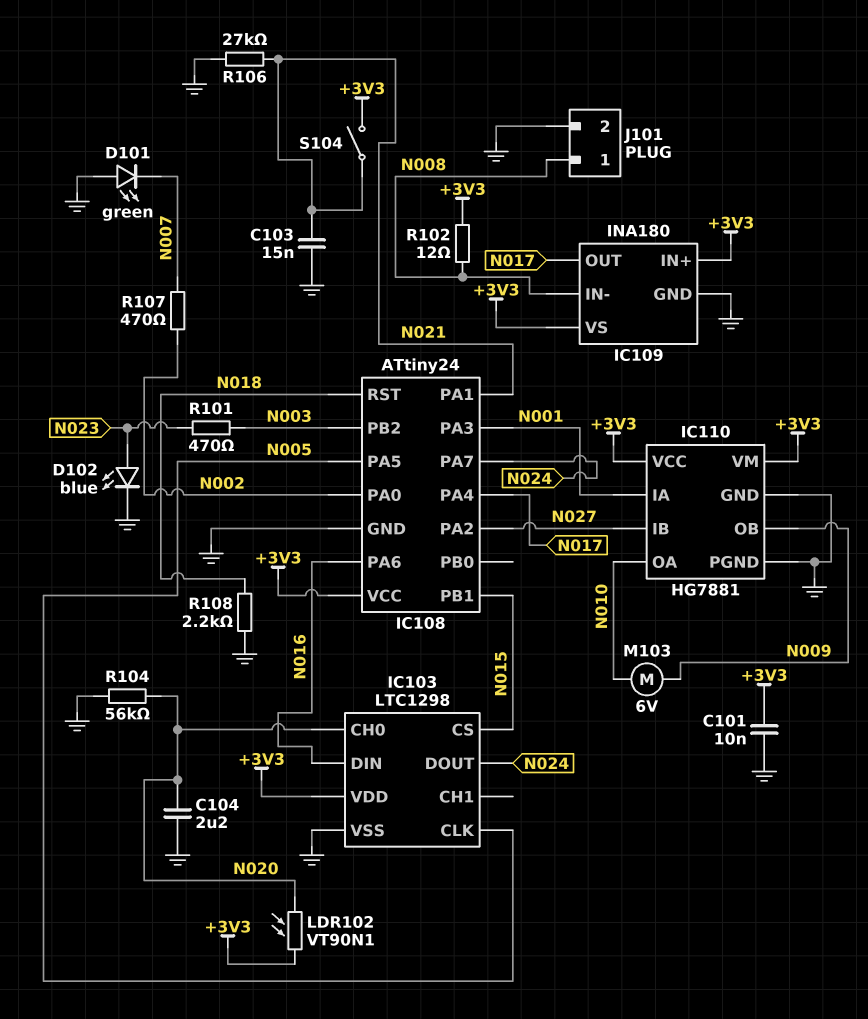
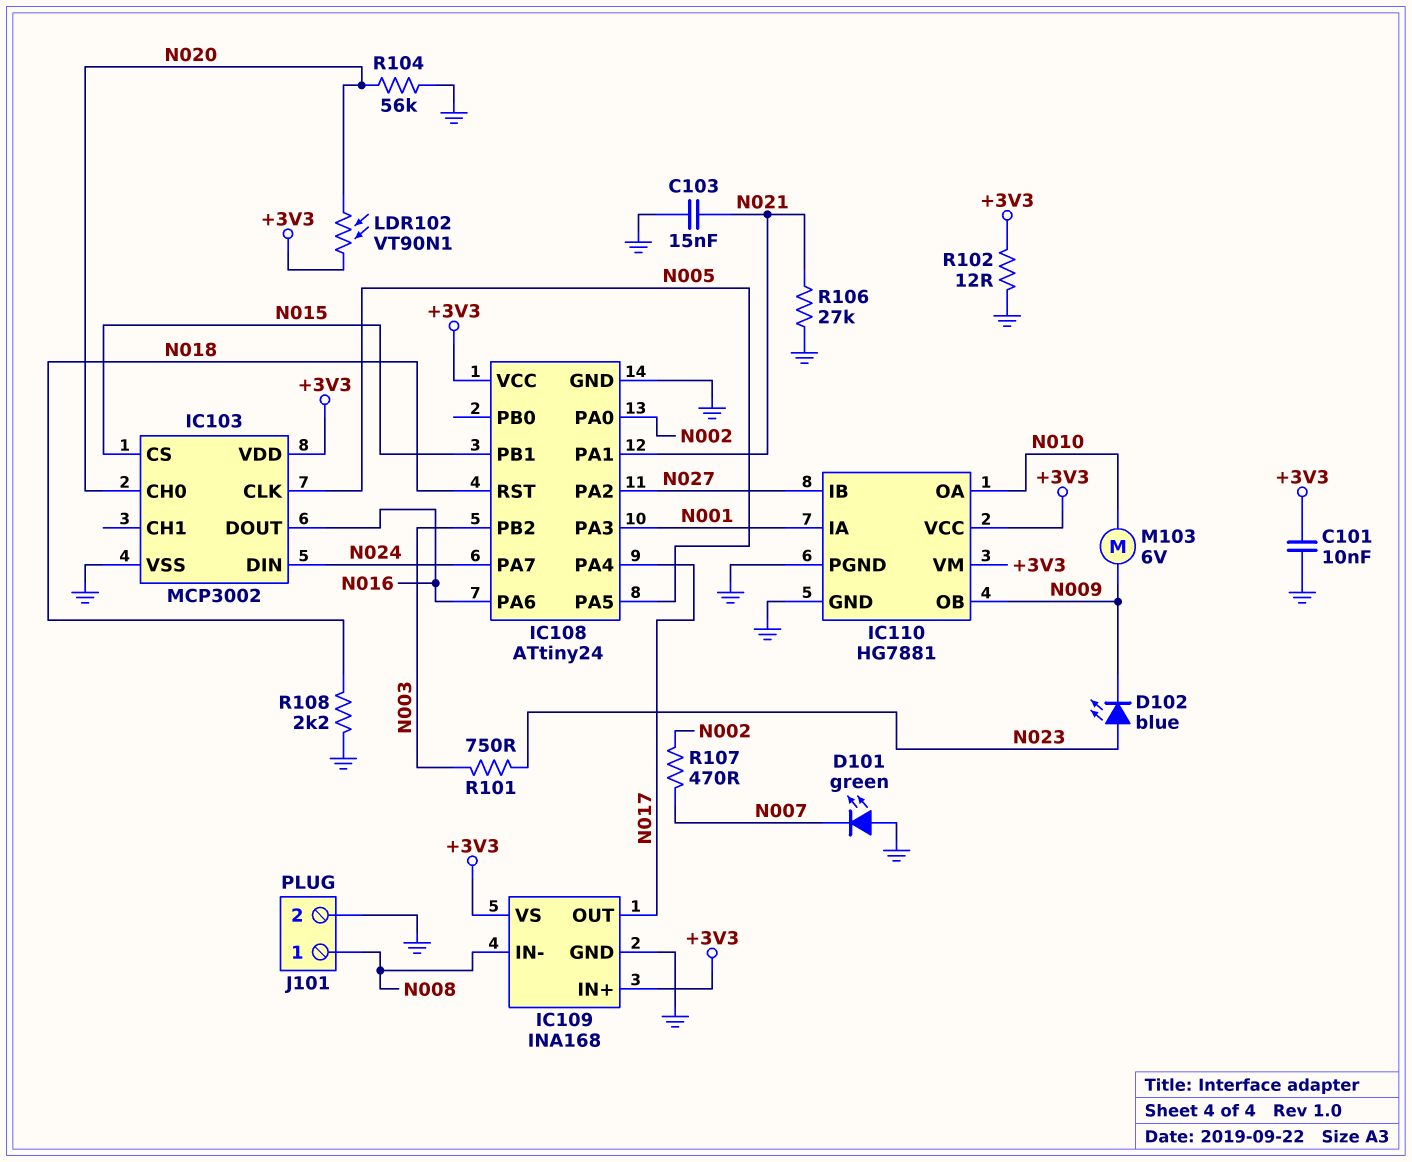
C104: 2.2uF (GND, N020) -> none
D102: LED blue (A N023, K GND) -> LED blue (A N023, K N009)
IC103: LTC1298 -> MCP3002
IC103 pin DIN: N016 -> N024
IC103 pin DOUT: N024 -> N016
IC109: INA180 -> INA168
R101: 470 (N003, N023) -> 750 (N003, N023)
R102: 12 (+3V3, N008) -> 12 (+3V3, GND)
S104: switch (+3V3, N021) -> none

